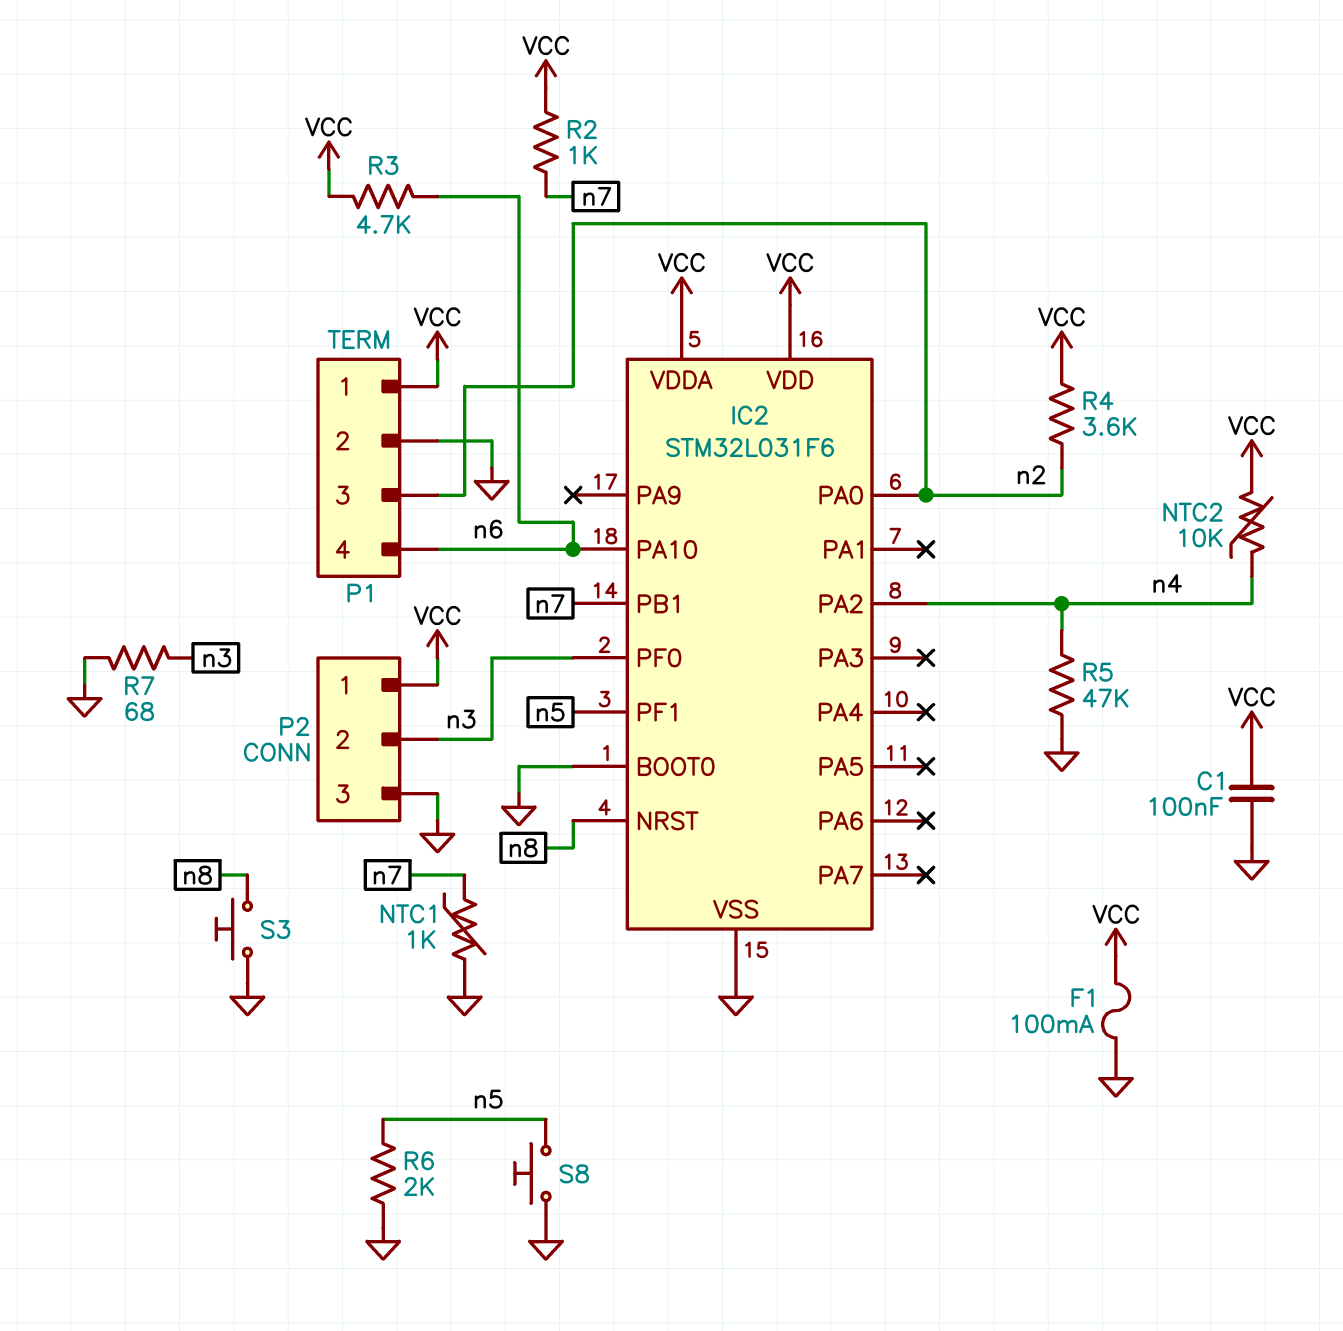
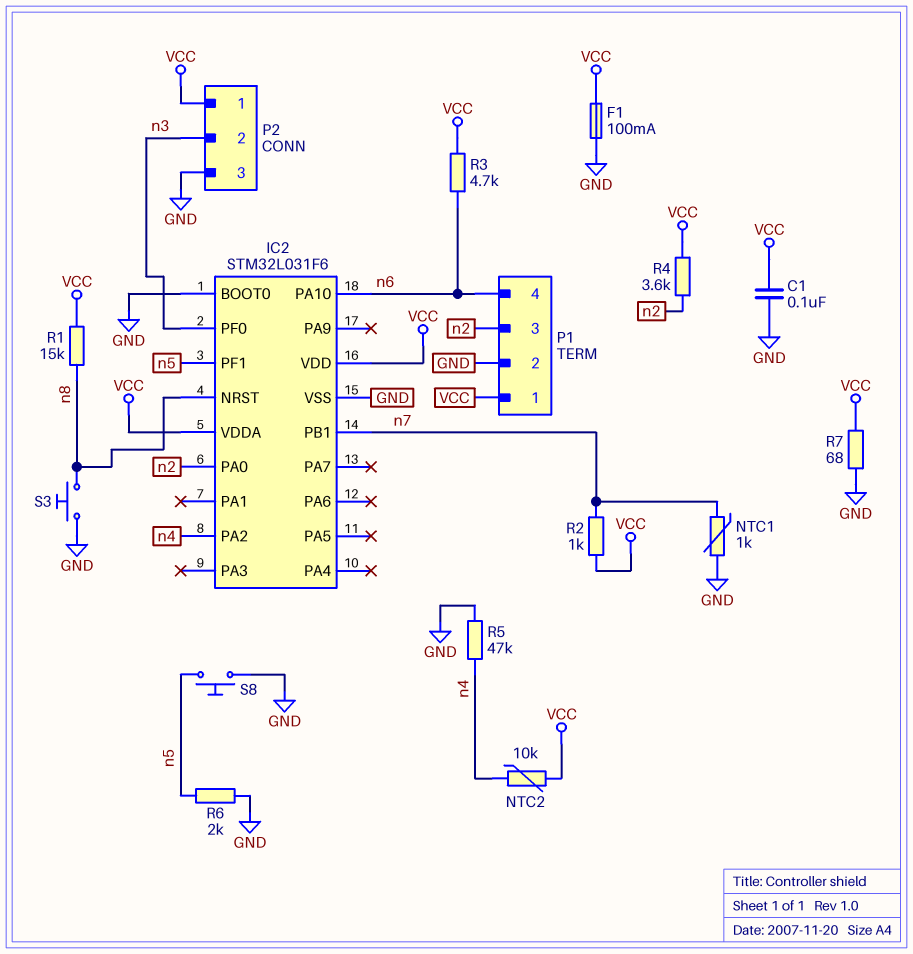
R1: none -> 15k (VCC, n8)
R7: 68 (GND, n3) -> 68 (GND, VCC)

